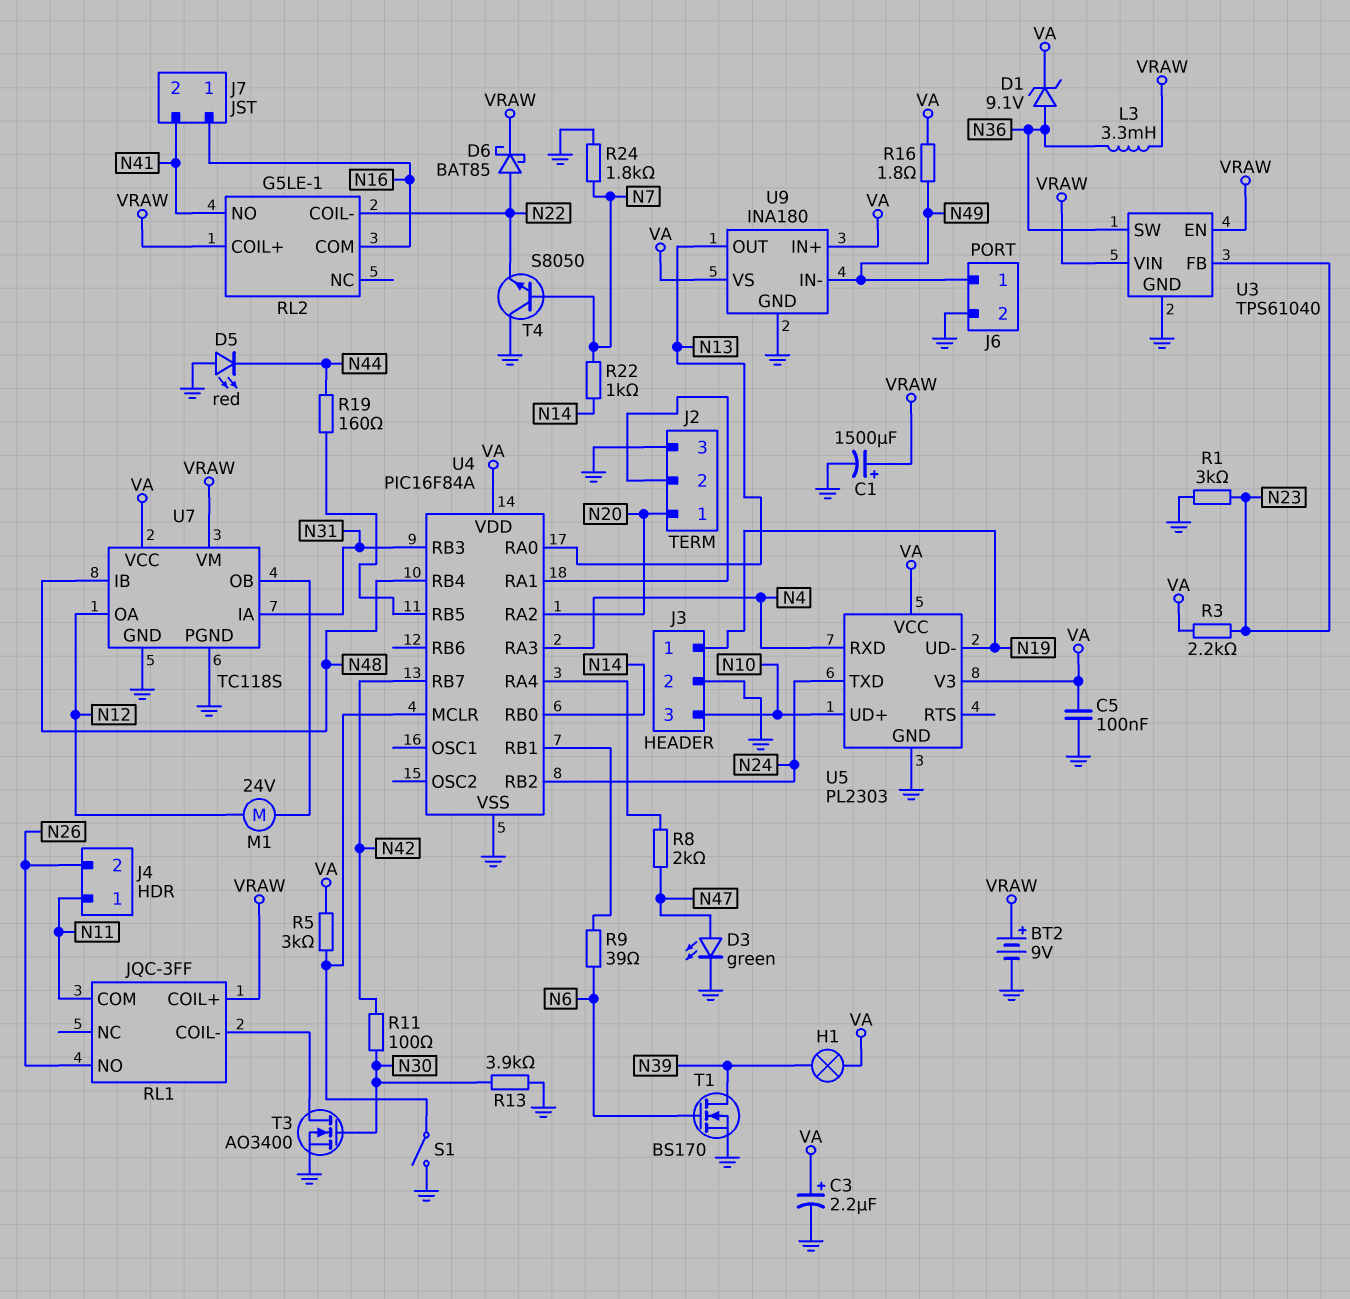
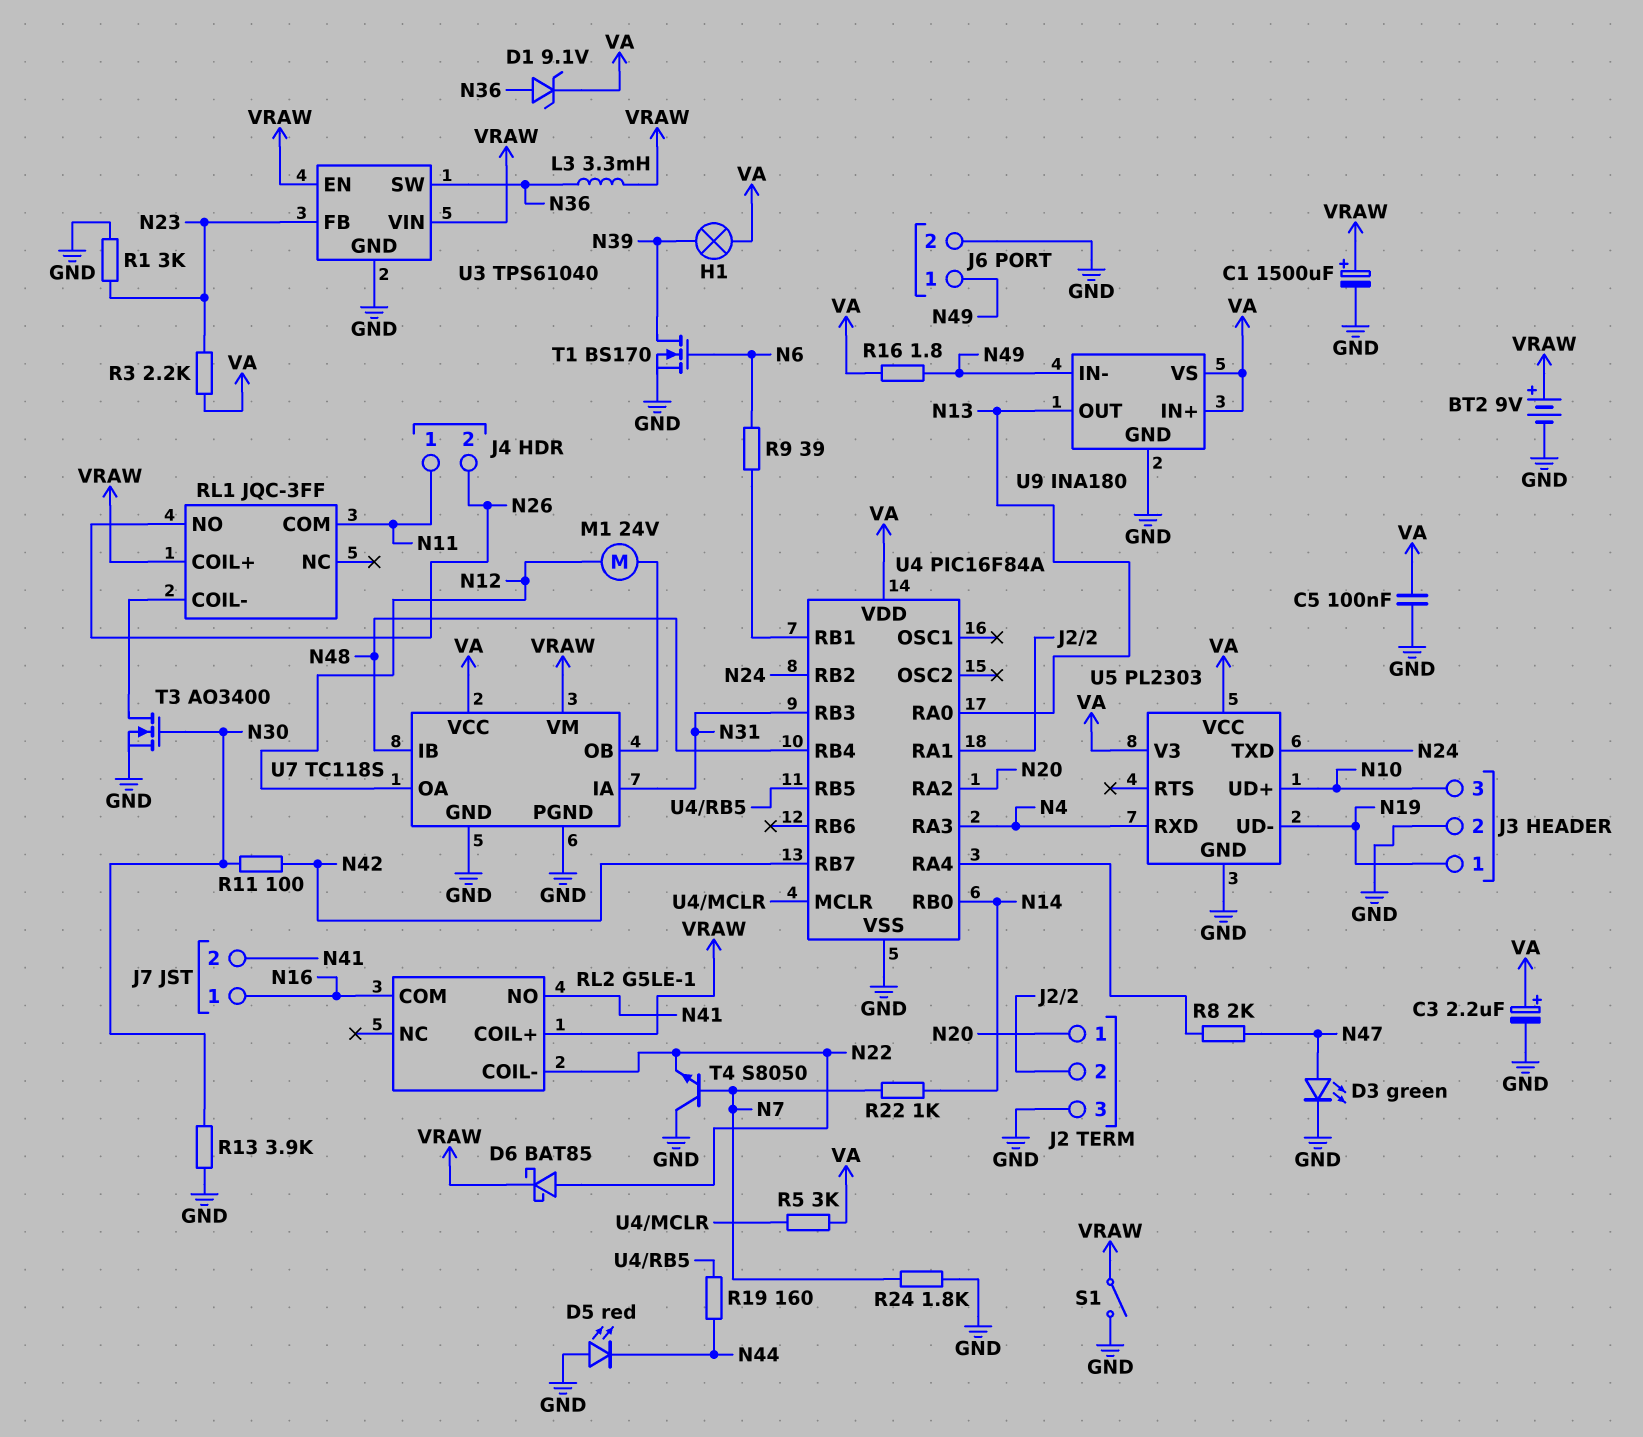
S1: switch (GND, U4/MCLR) -> switch (GND, VRAW)

